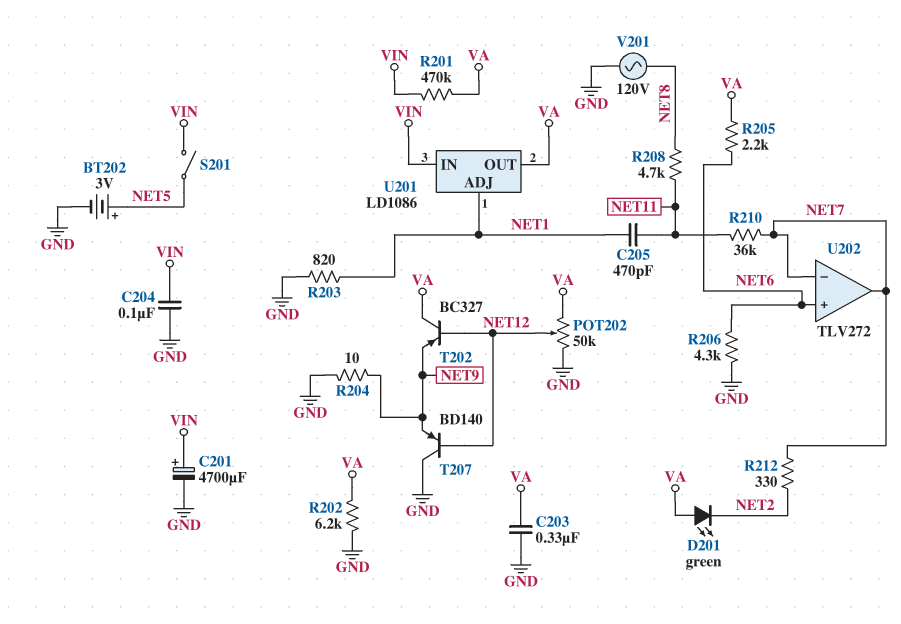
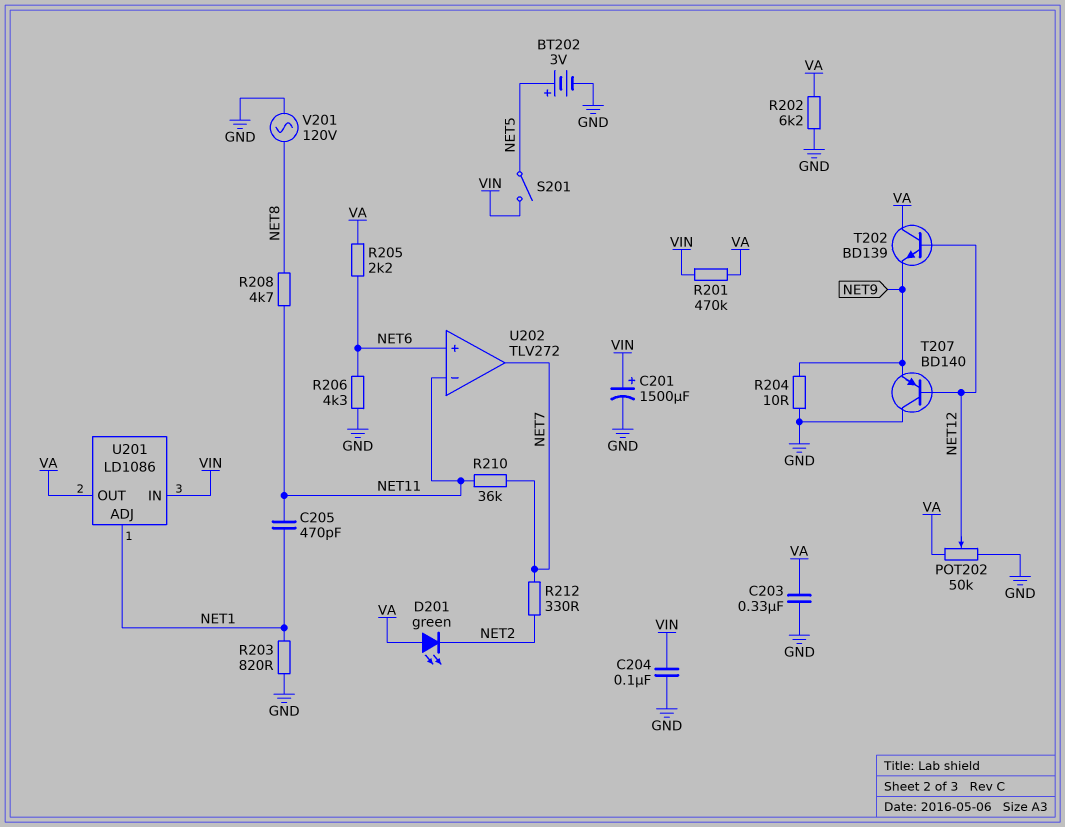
C201: 4700uF (plus VIN, minus GND) -> 1500uF (plus VIN, minus GND)
T202: PNP BC327 (B NET12, C VA, E NET9) -> NPN BD139 (B NET12, C VA, E NET9)
U202 pin in-: NET7 -> NET11

